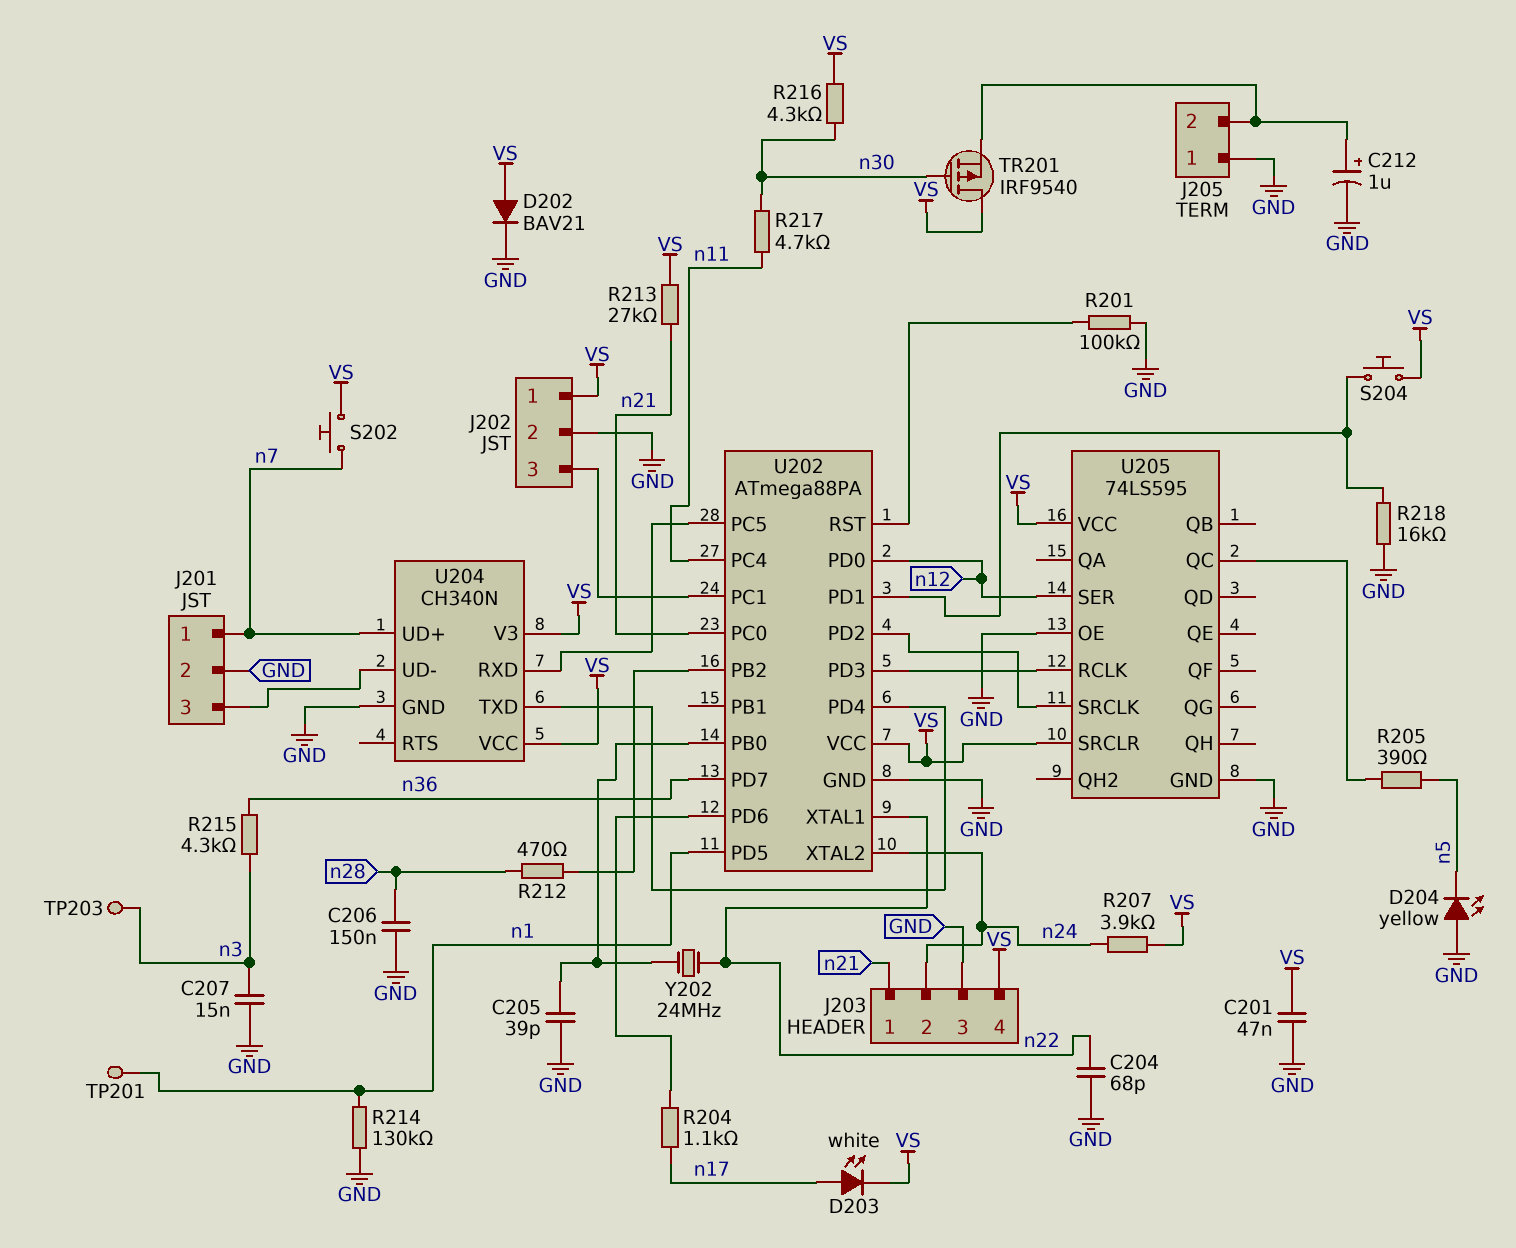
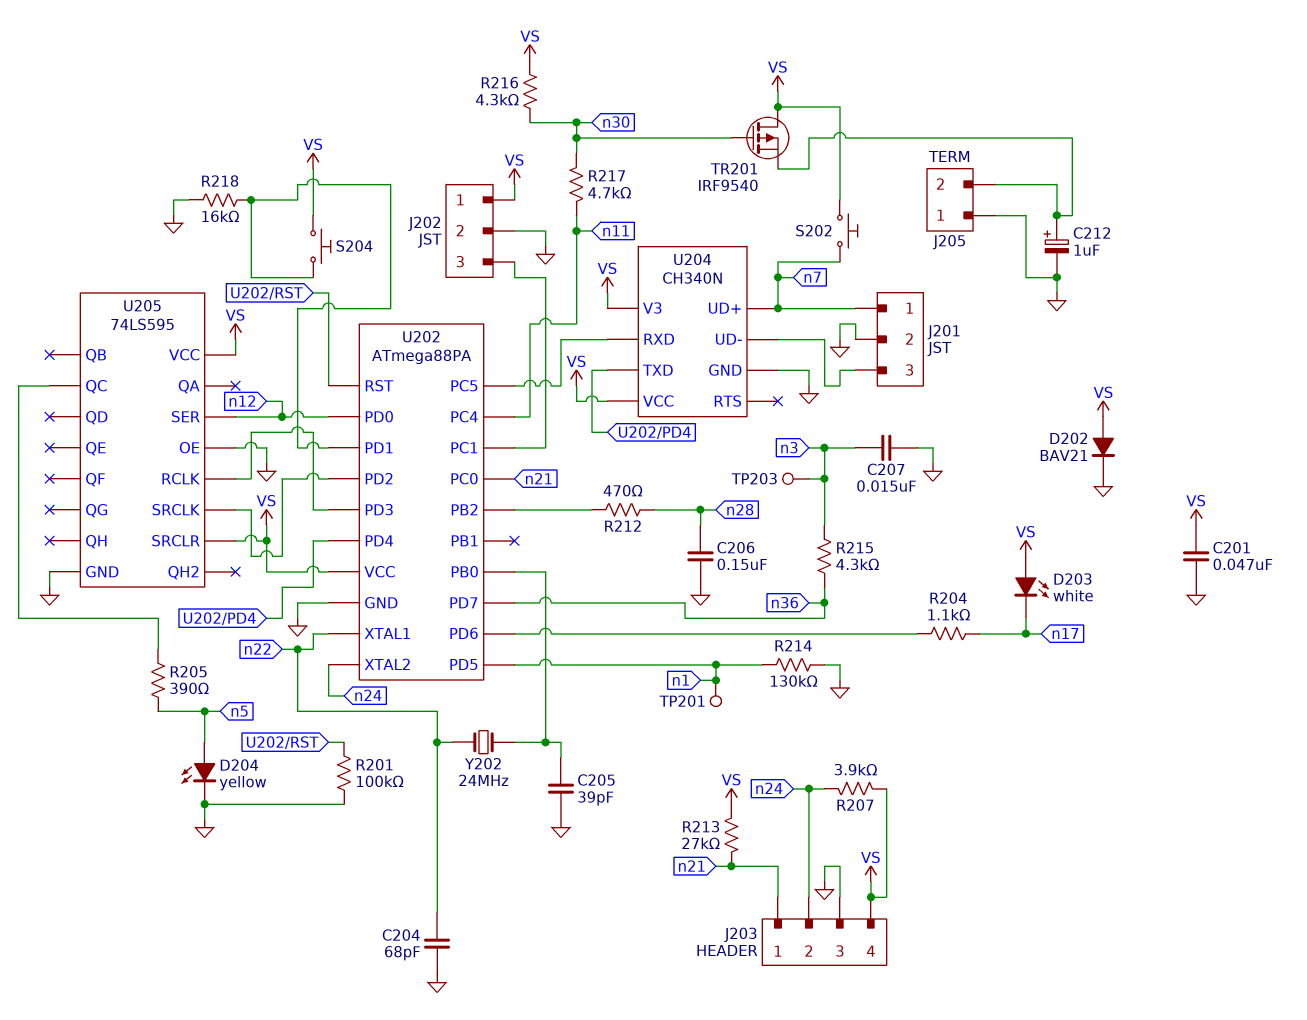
D203: LED white (A n17, K VS) -> LED white (A VS, K n17)
D204: LED yellow (A GND, K n5) -> LED yellow (A n5, K GND)

